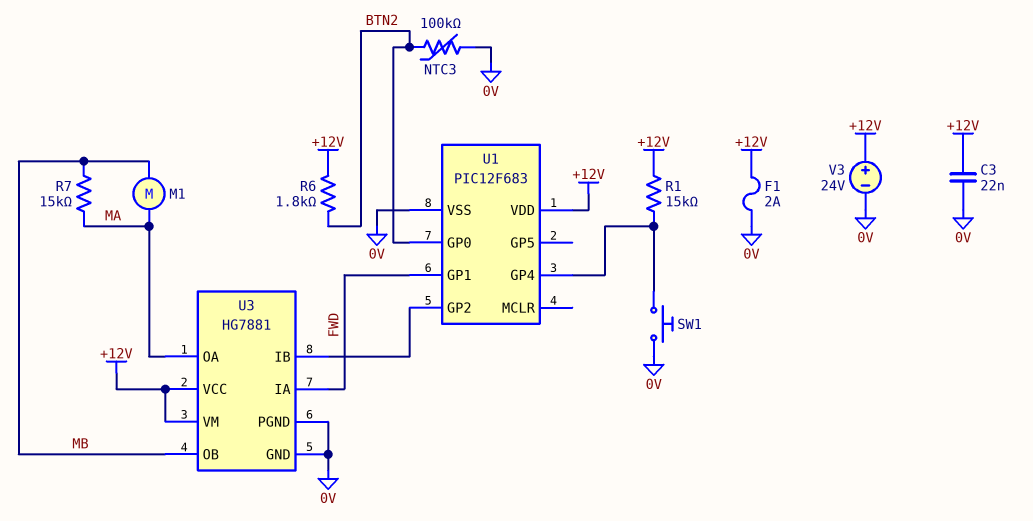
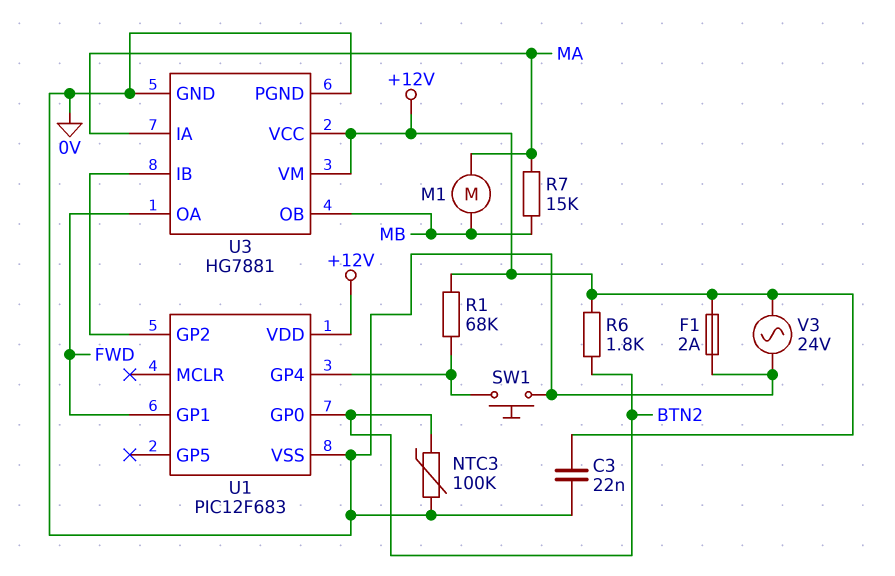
R1: 15k (+12V, U1/GP4) -> 68k (+12V, U1/GP4)
U3 pin IA: FWD -> MA
U3 pin OA: MA -> FWD
V3: 24V (plus +12V, minus 0V) -> AC 24V (+12V, 0V)

